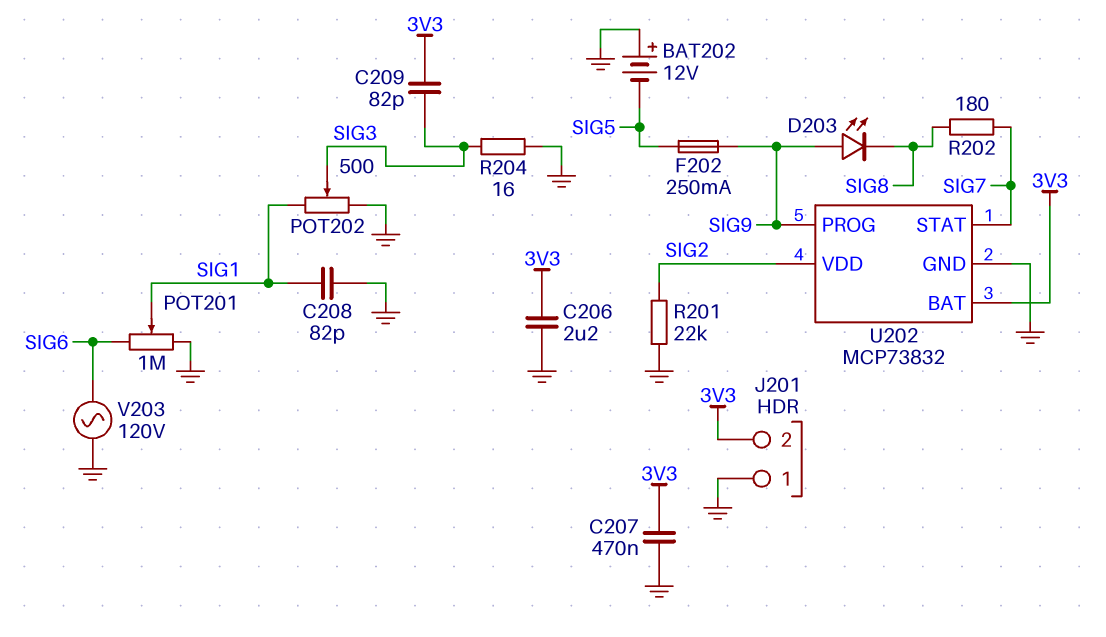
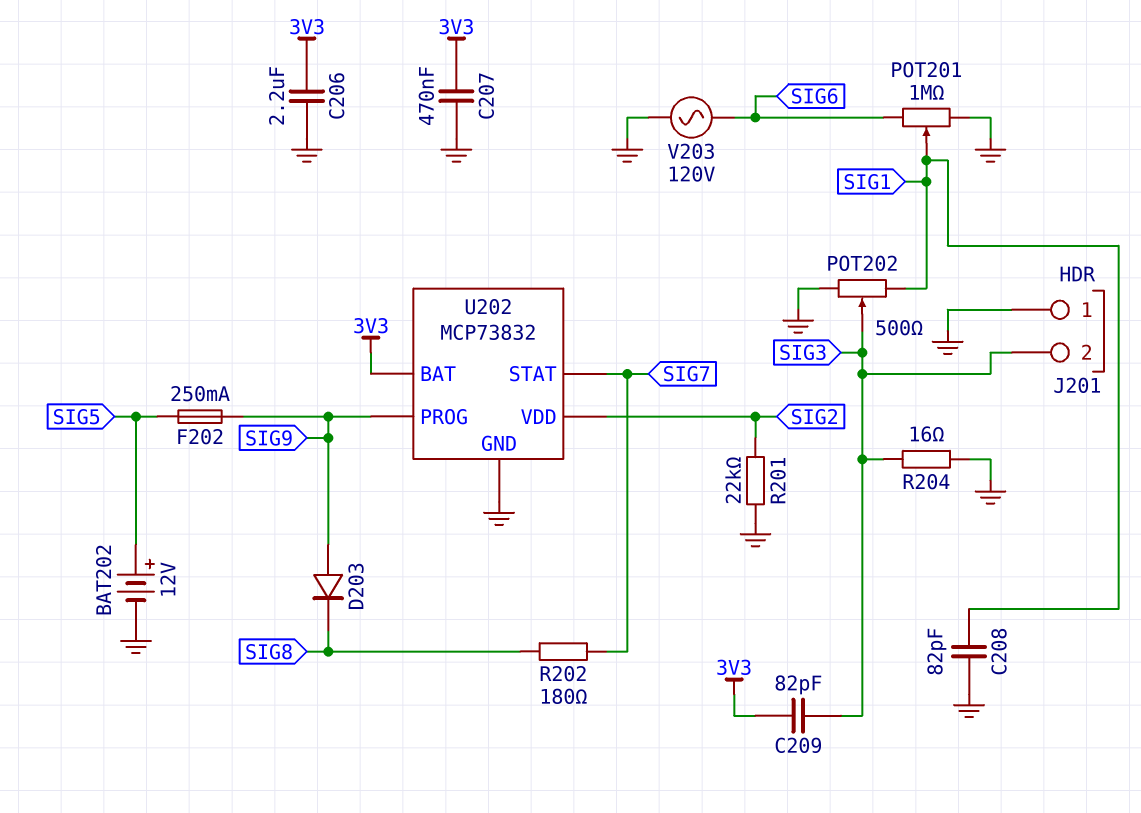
BAT202: 12V (plus GND, minus SIG5) -> 12V (plus SIG5, minus GND)
D203: LED (A SIG9, K SIG8) -> diode (A SIG9, K SIG8)
J201 pin 2: 3V3 -> SIG3

